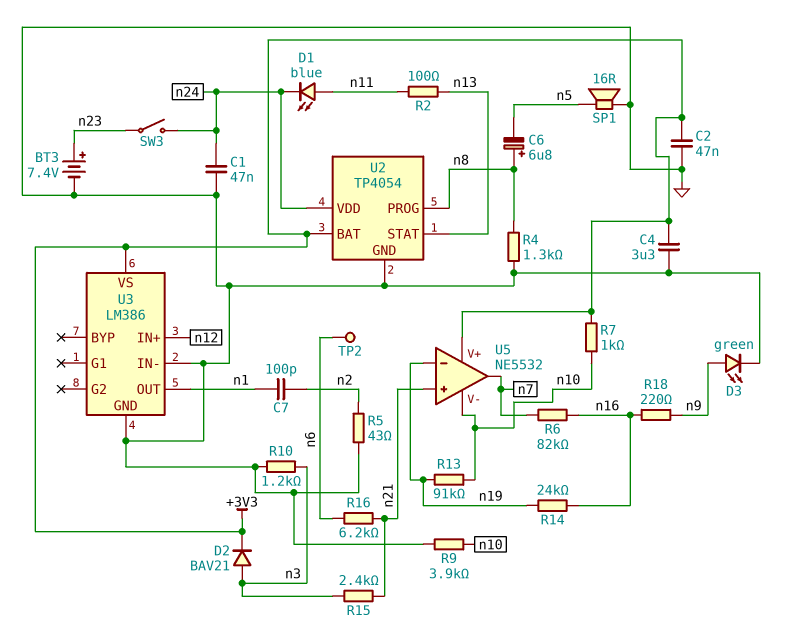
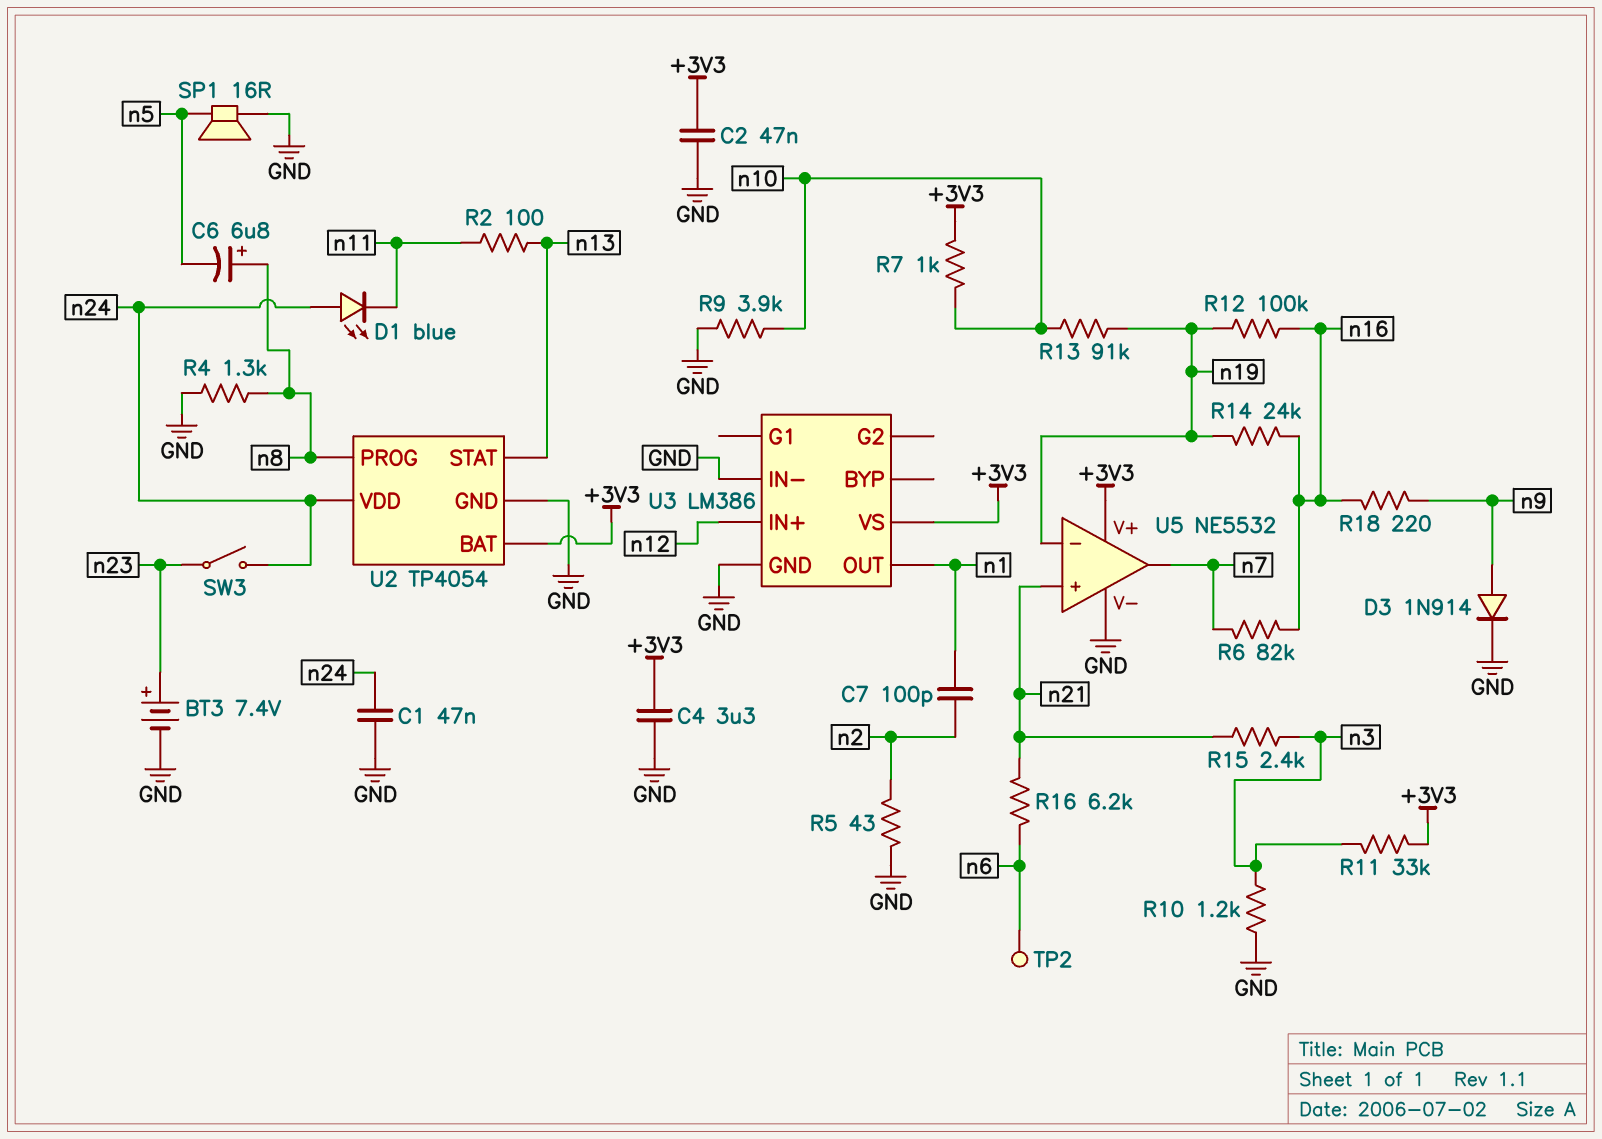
D1: LED blue (A n11, K n24) -> LED blue (A n24, K n11)
D2: diode BAV21 (A n3, K +3V3) -> none
D3: LED green (A n9, K GND) -> diode 1N914 (A n9, K GND)
R11: none -> 33k (+3V3, n3)
R12: none -> 100k (n16, n19)
U5 pin V-: n10 -> GND

